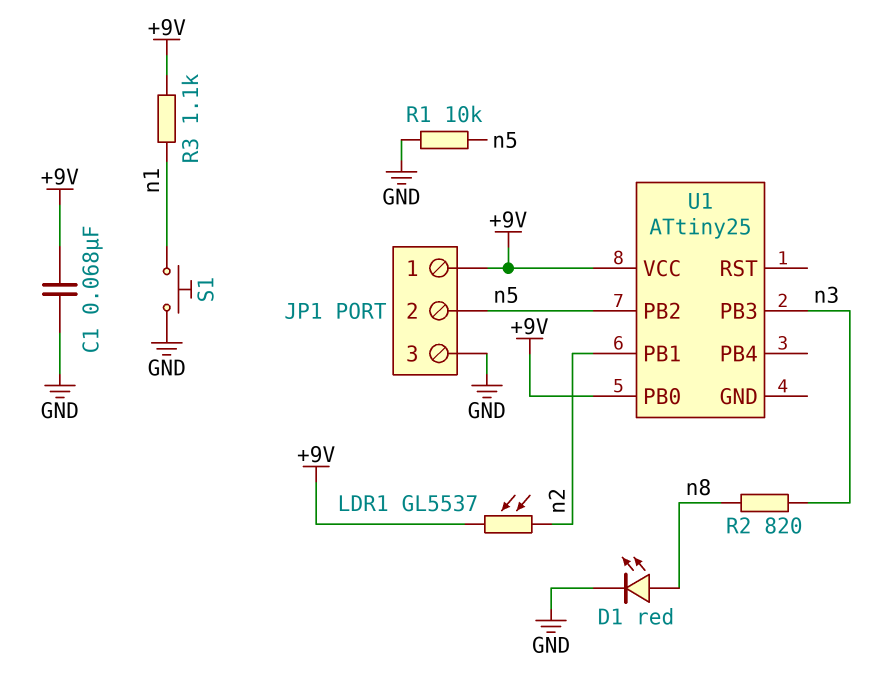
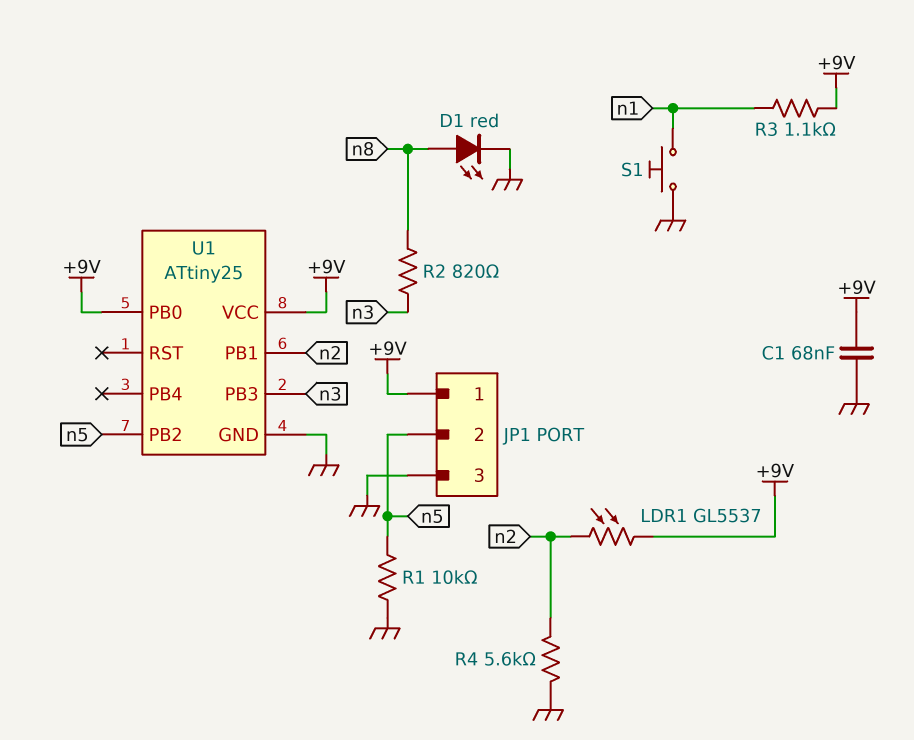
R4: none -> 5.6k (GND, n2)
U1 pin GND: none -> GND

